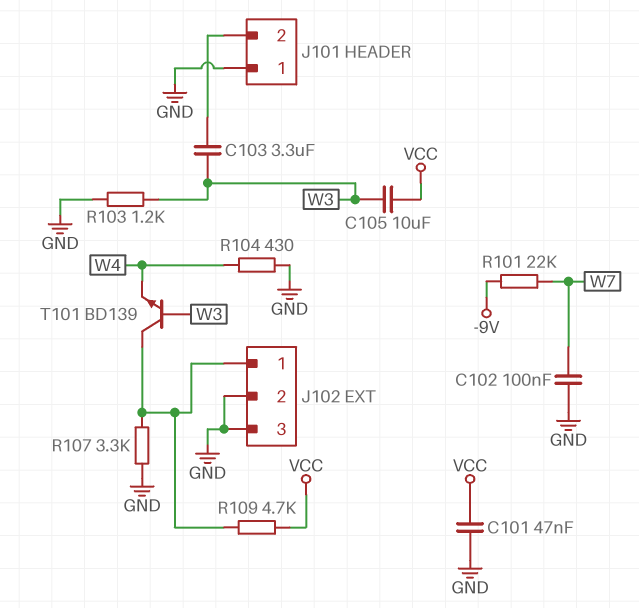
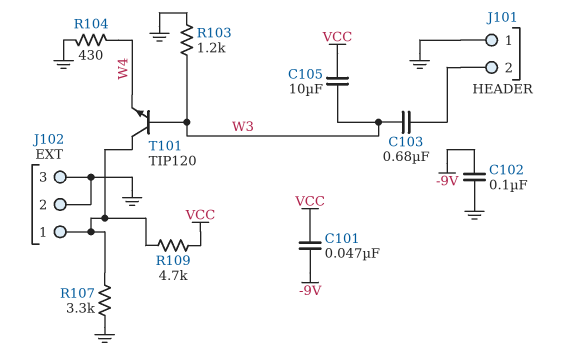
C101: 47nF (GND, VCC) -> 47nF (-9V, VCC)
C102: 100nF (GND, W7) -> 100nF (-9V, GND)
C103: 3.3uF (J101/2, W3) -> 680nF (J101/2, W3)
R101: 22k (-9V, W7) -> none
T101: NPN BD139 (B W3, C J102/1, E W4) -> NPN TIP120 (B W3, C J102/1, E W4)

